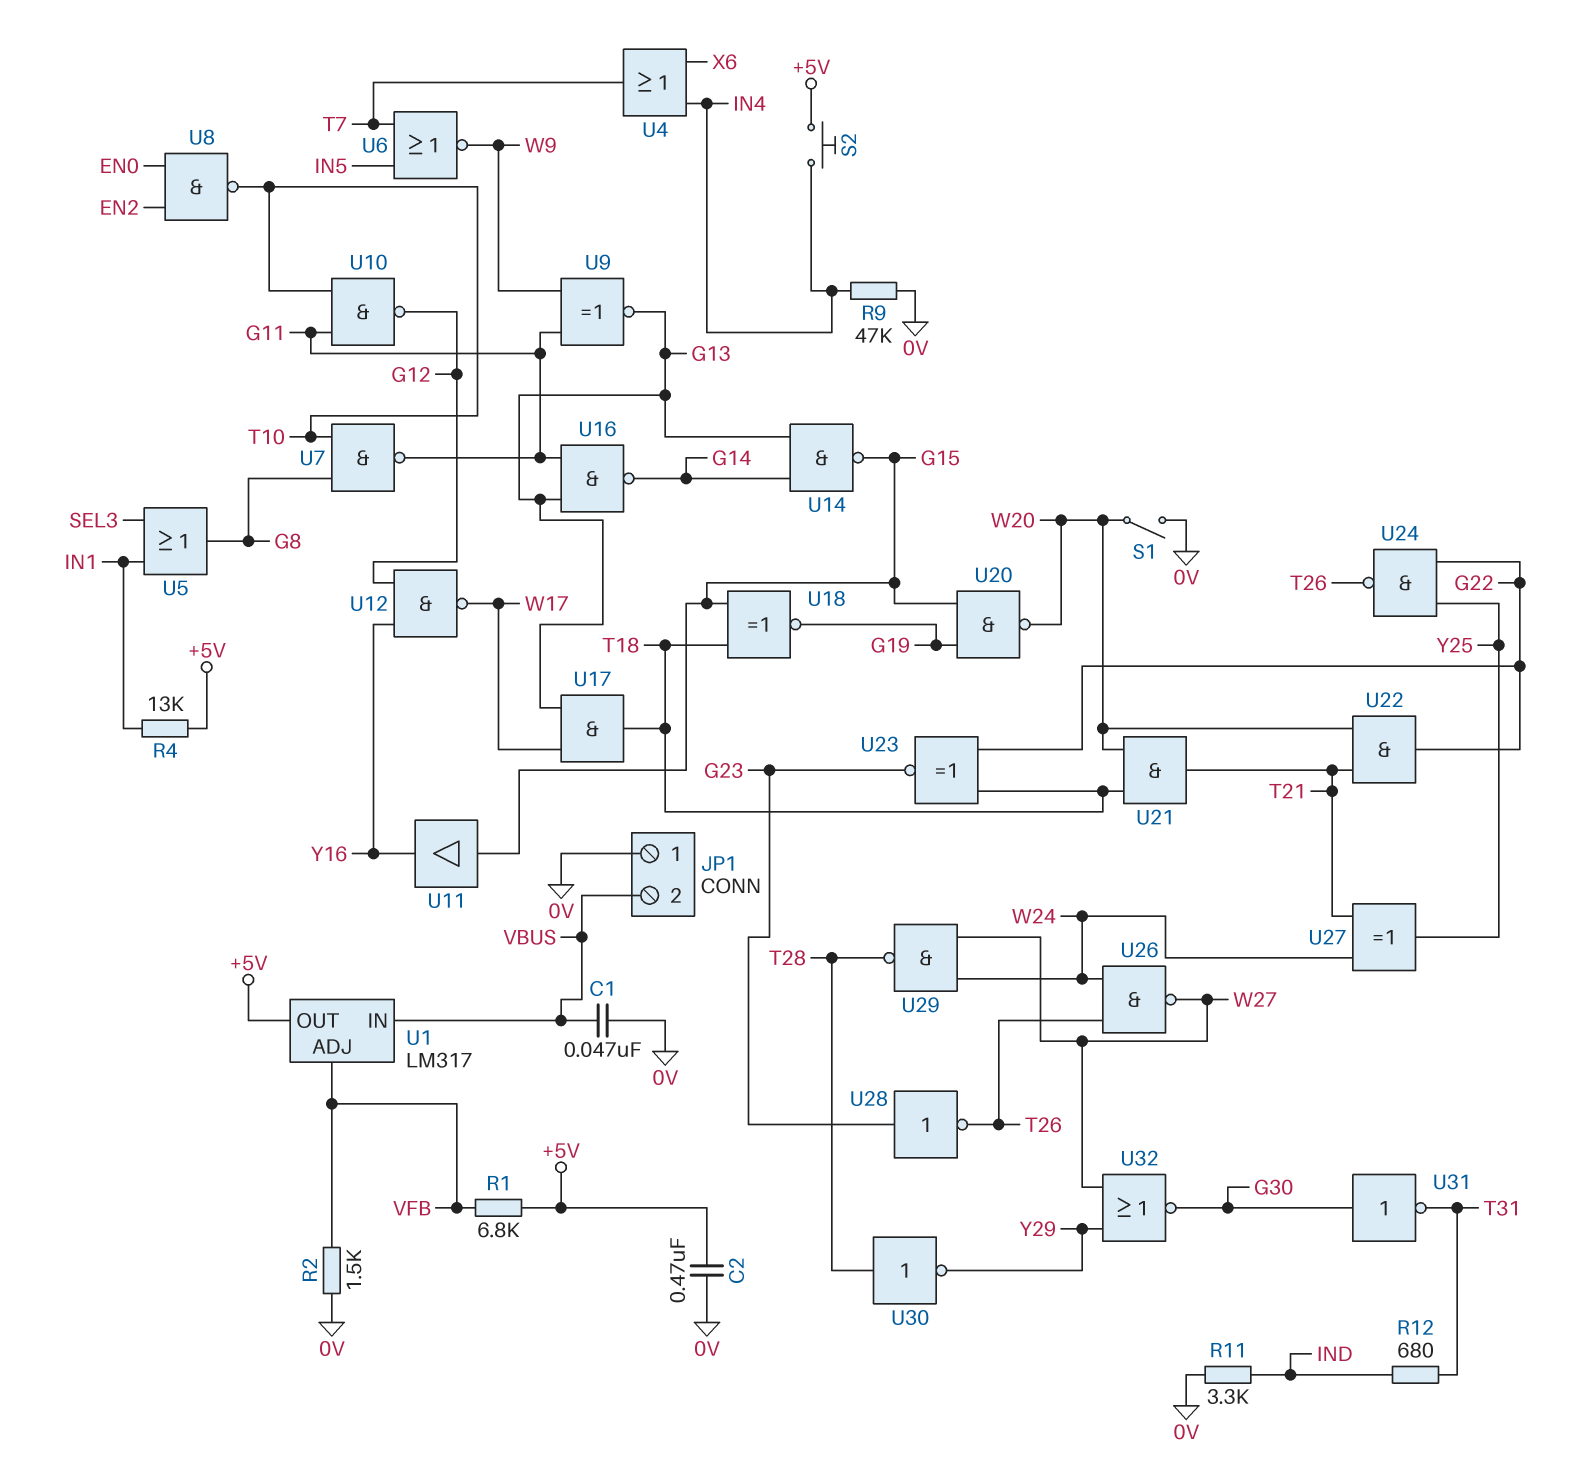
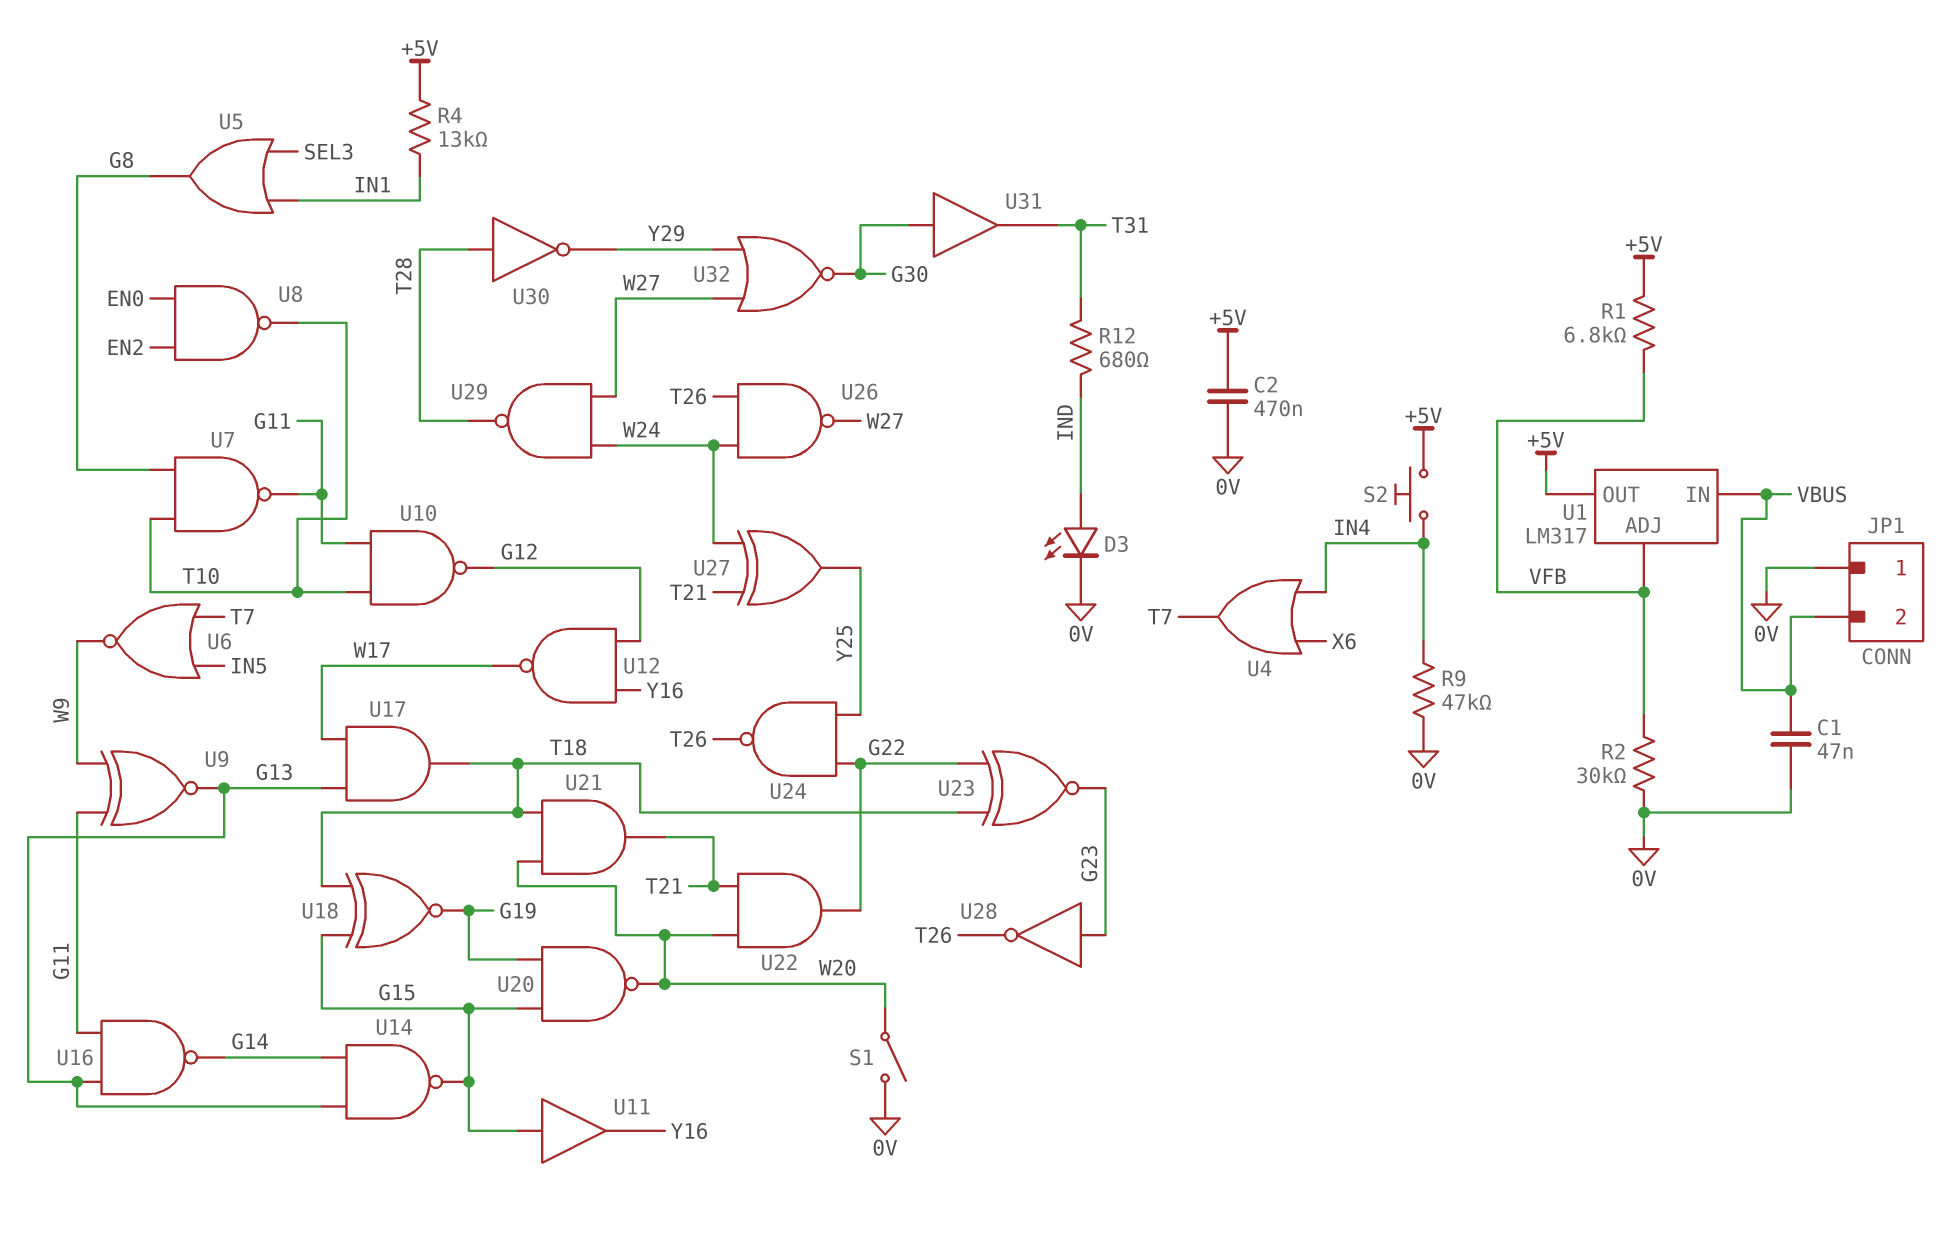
D3: none -> LED (A IND, K 0V)
R2: 1.5k (0V, VFB) -> 30k (0V, VFB)
R11: 3.3k (0V, IND) -> none
U31: NOT (in G30, out T31) -> buffer (in G30, out T31)

